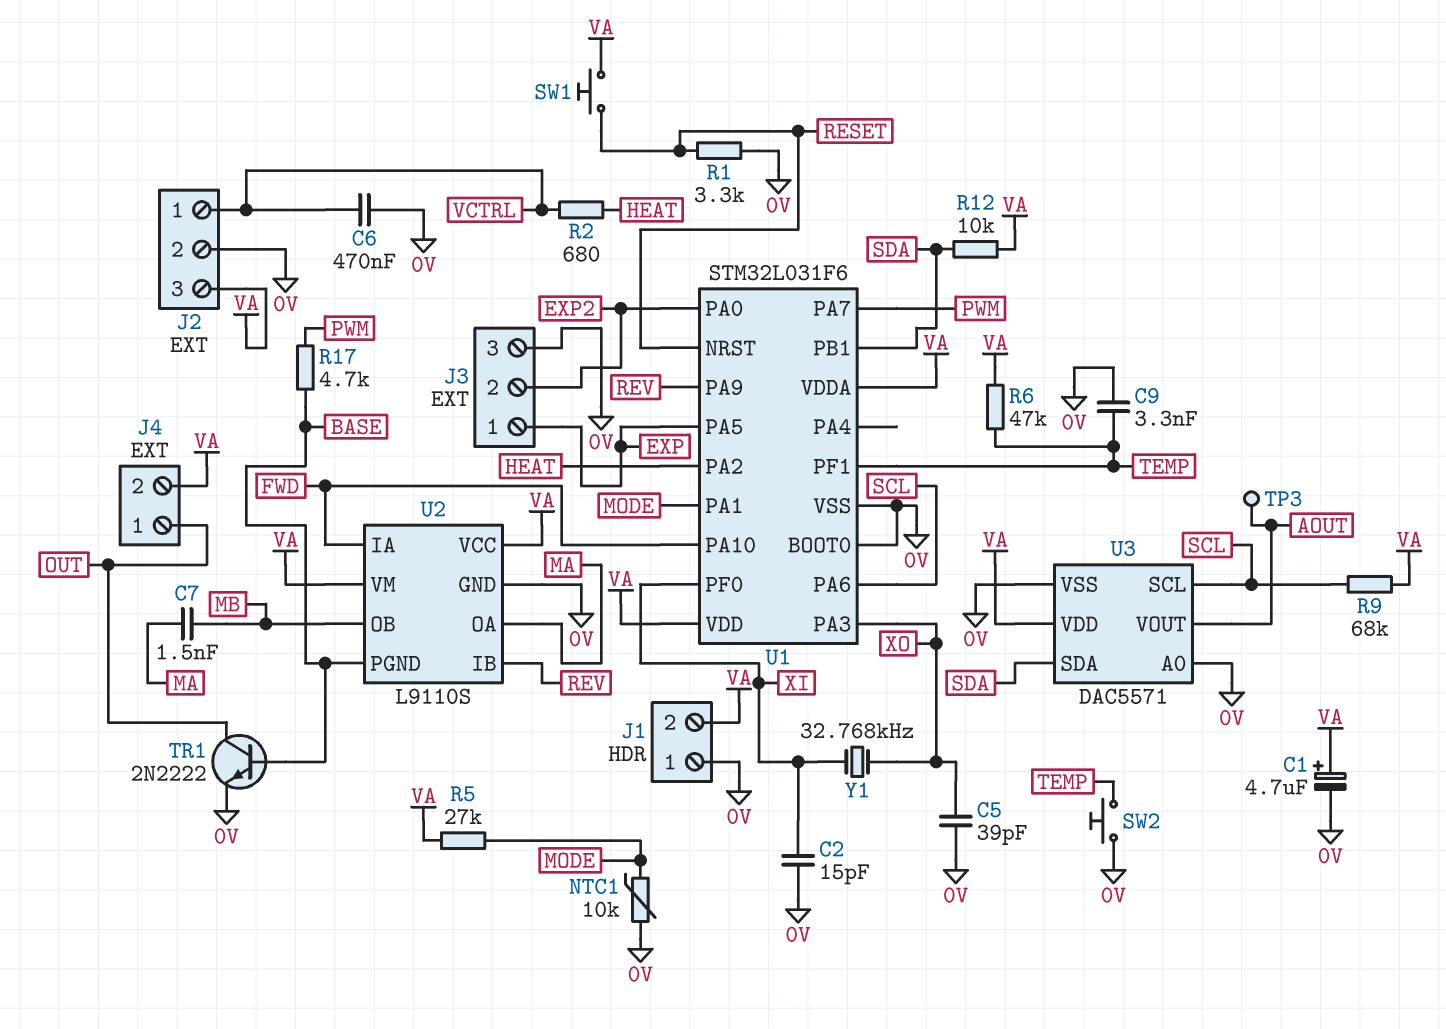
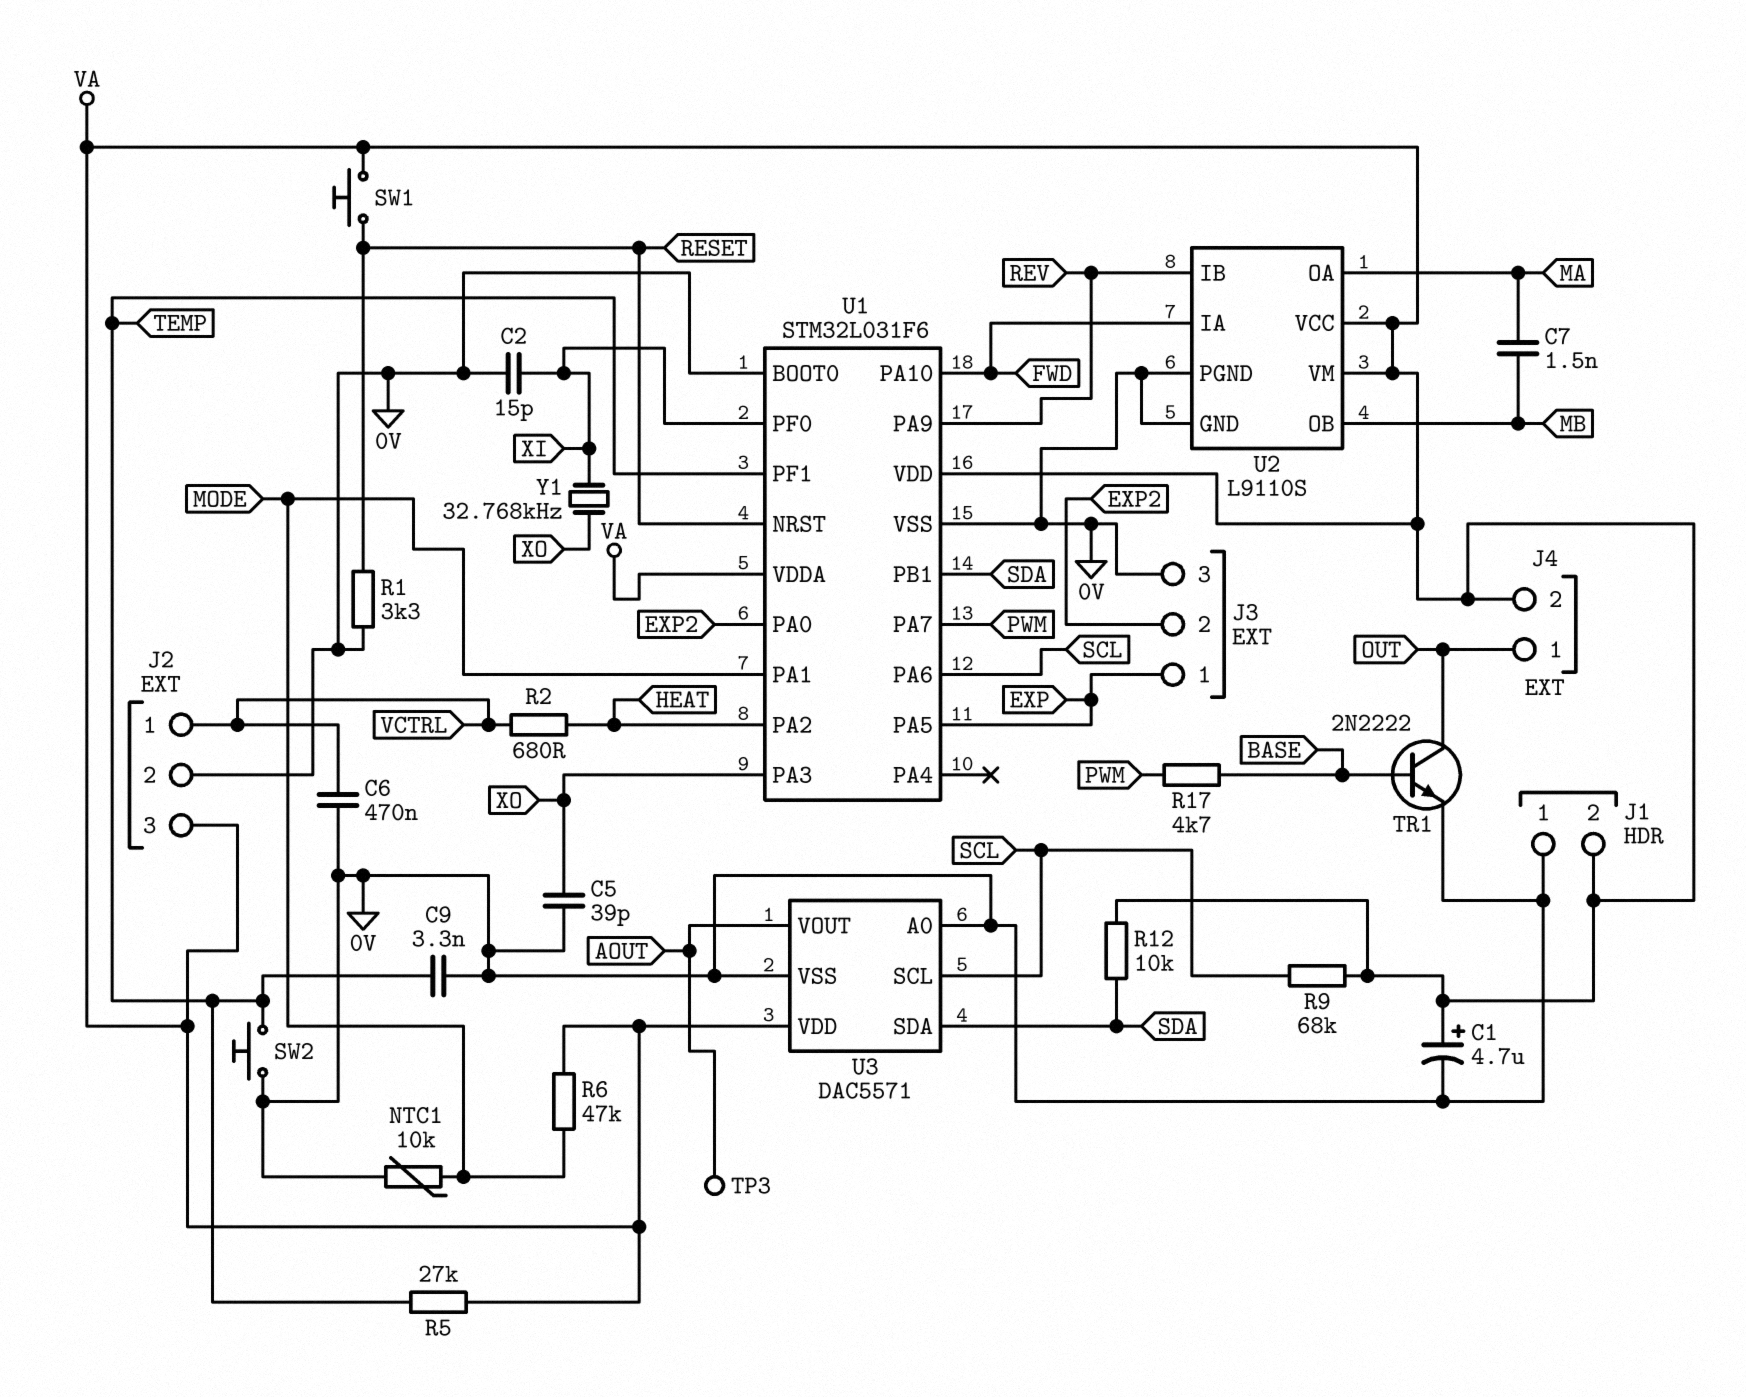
R5: 27k (MODE, VA) -> 27k (TEMP, VA)
R6: 47k (TEMP, VA) -> 47k (MODE, VA)
U2 pin PGND: BASE -> 0V

